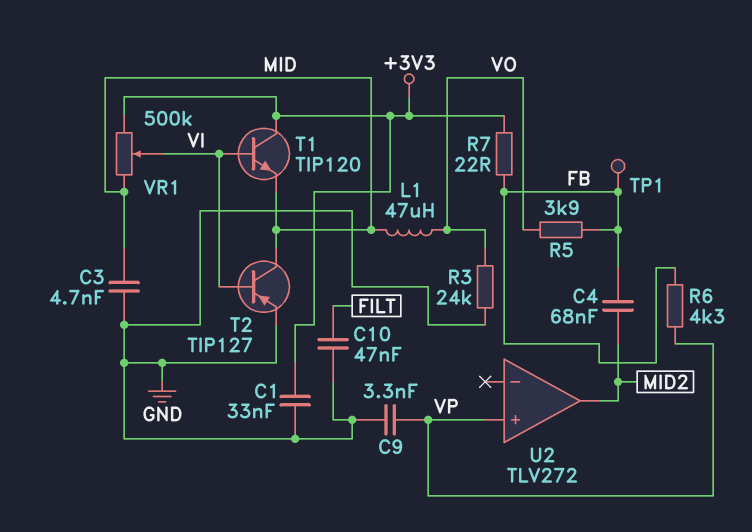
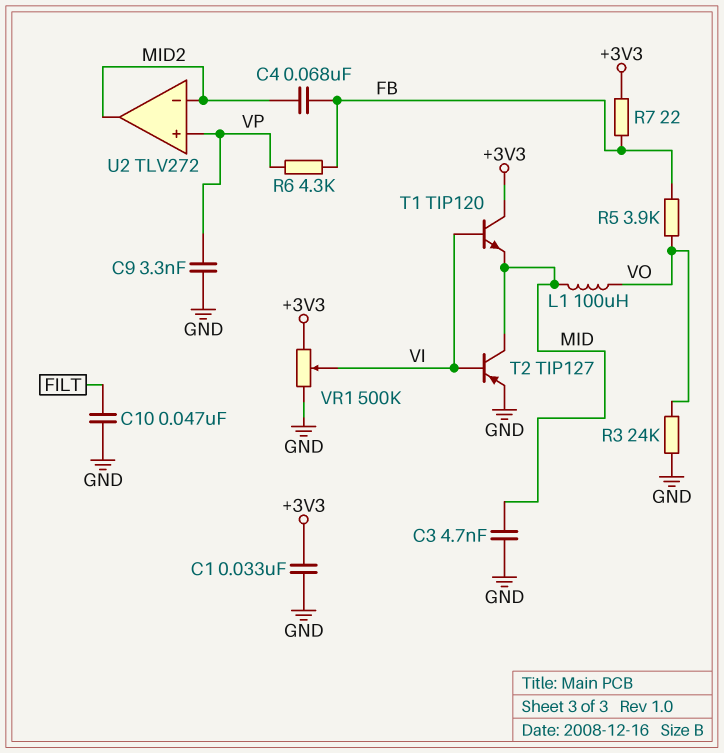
L1: 47uH (MID, VO) -> 100uH (MID, VO)
TP1: test point (FB) -> none
U2 pin in-: none -> MID2
VR1: 500k (+3V3, MID, wiper VI) -> 500k (+3V3, GND, wiper VI)

